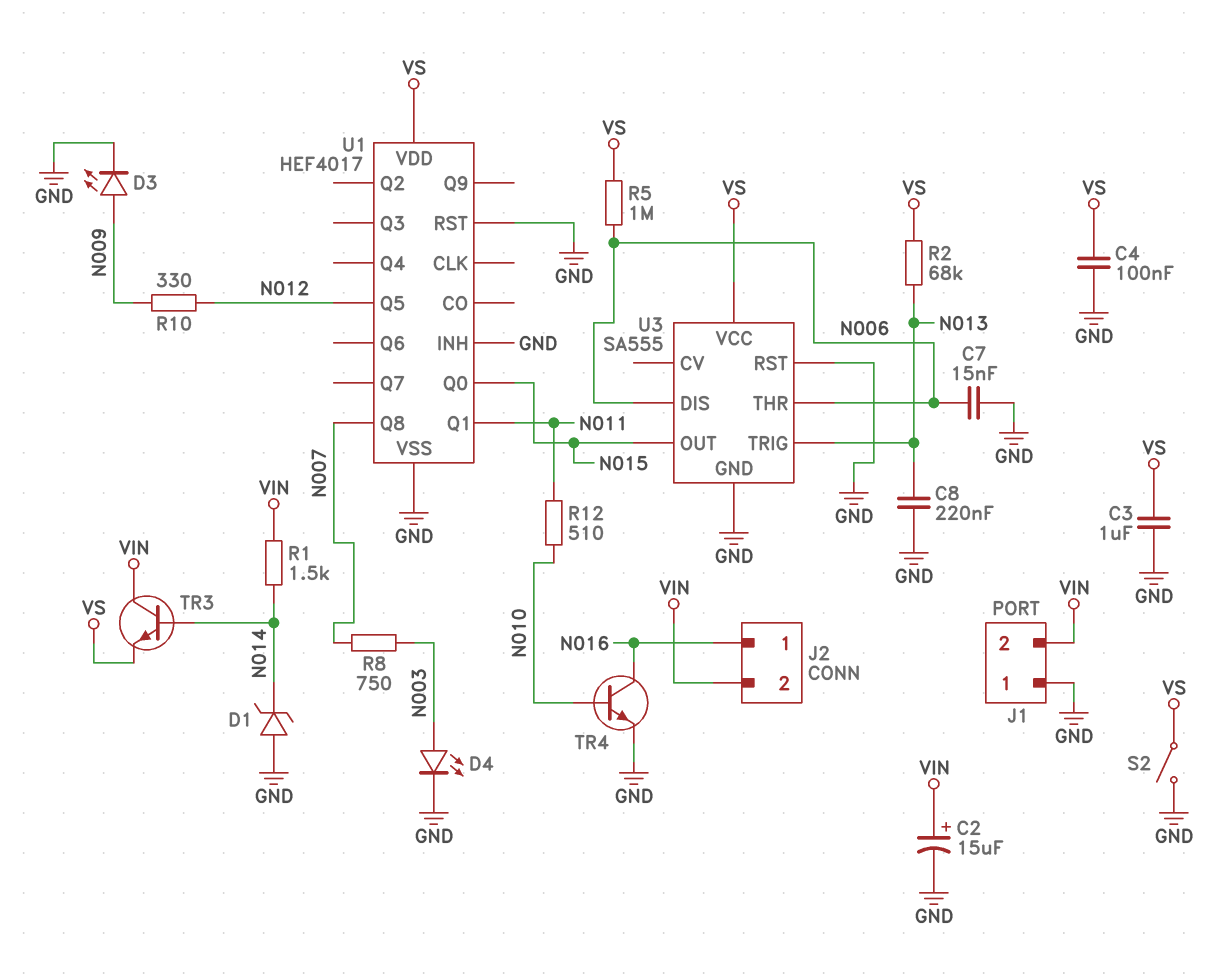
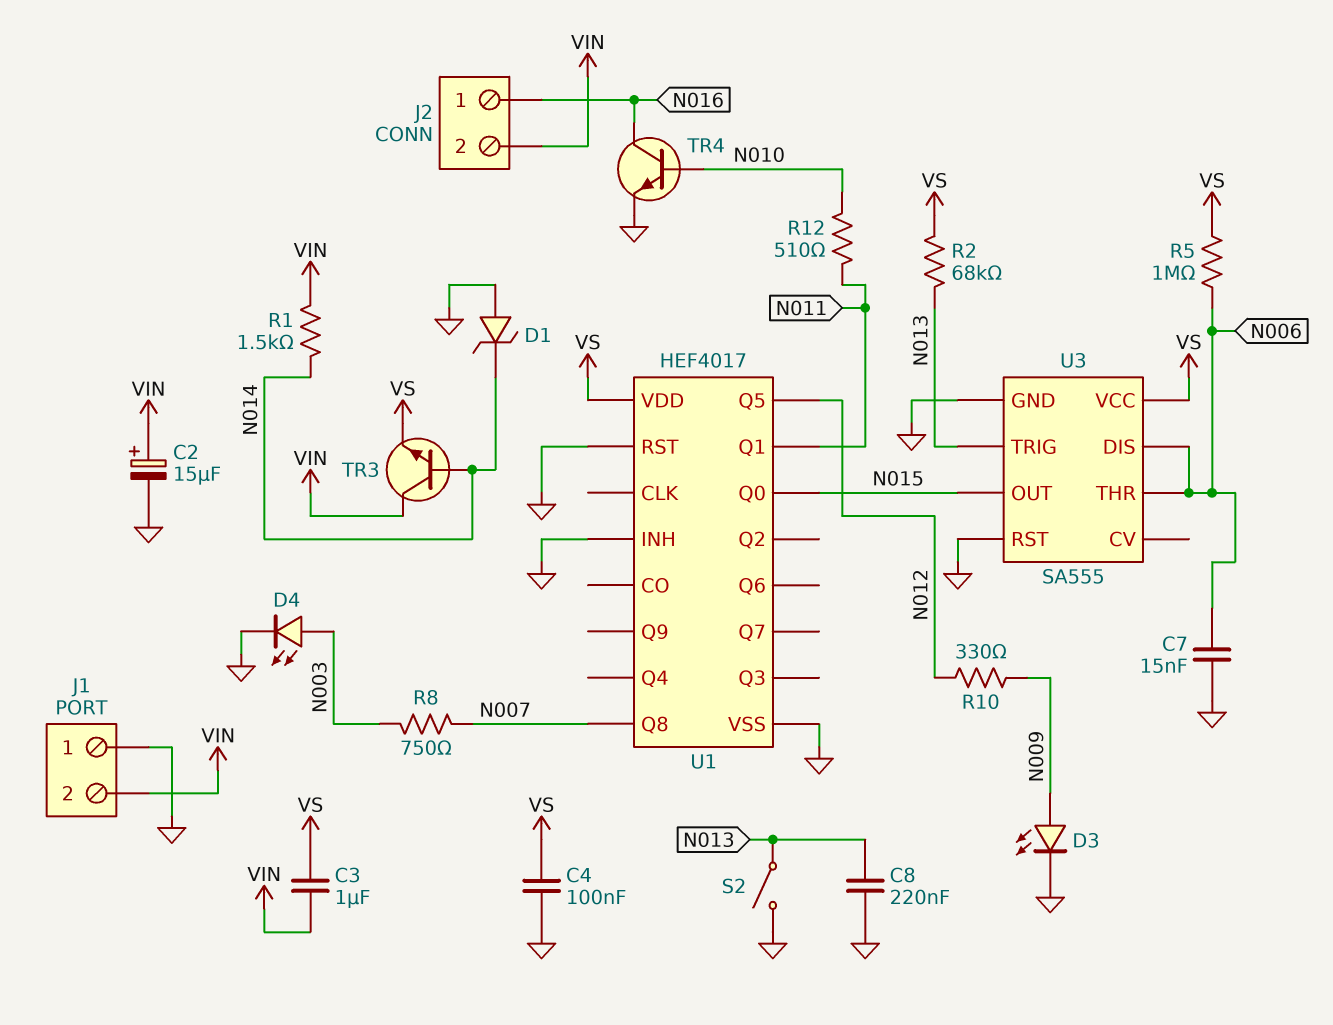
C3: 1uF (GND, VS) -> 1uF (VIN, VS)
S2: switch (GND, VS) -> switch (GND, N013)

